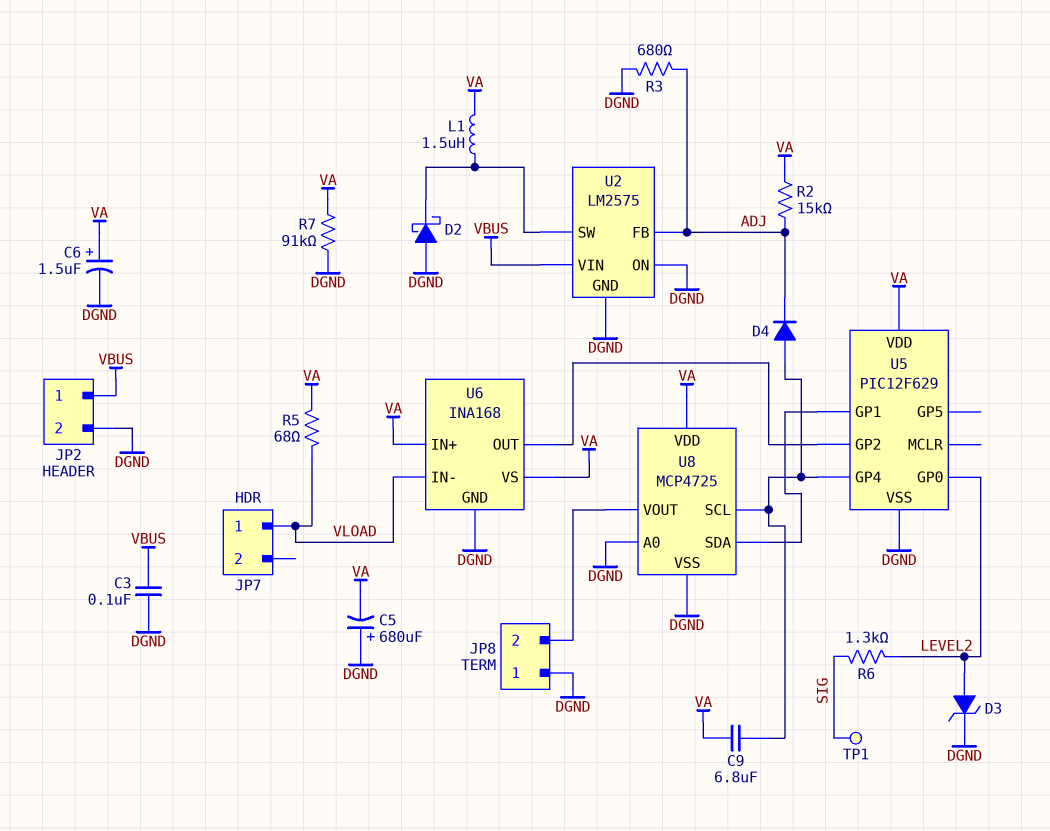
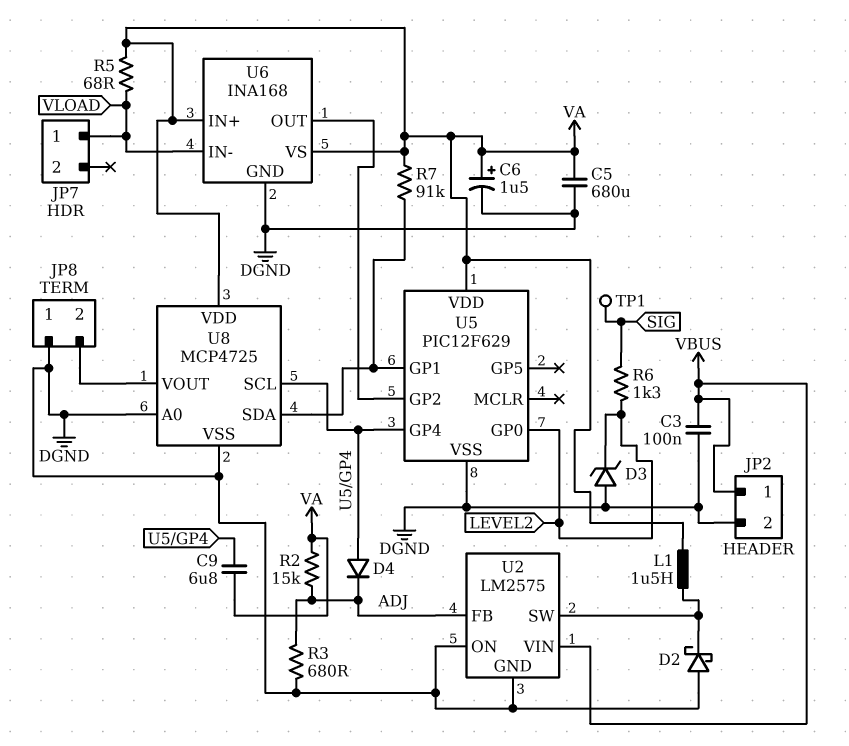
C5: 680uF (plus DGND, minus VA) -> 680uF (DGND, VA)
D3: zener (A LEVEL2, K DGND) -> zener (A DGND, K LEVEL2)
R7: 91k (DGND, VA) -> 91k (U5/GP1, VA)

